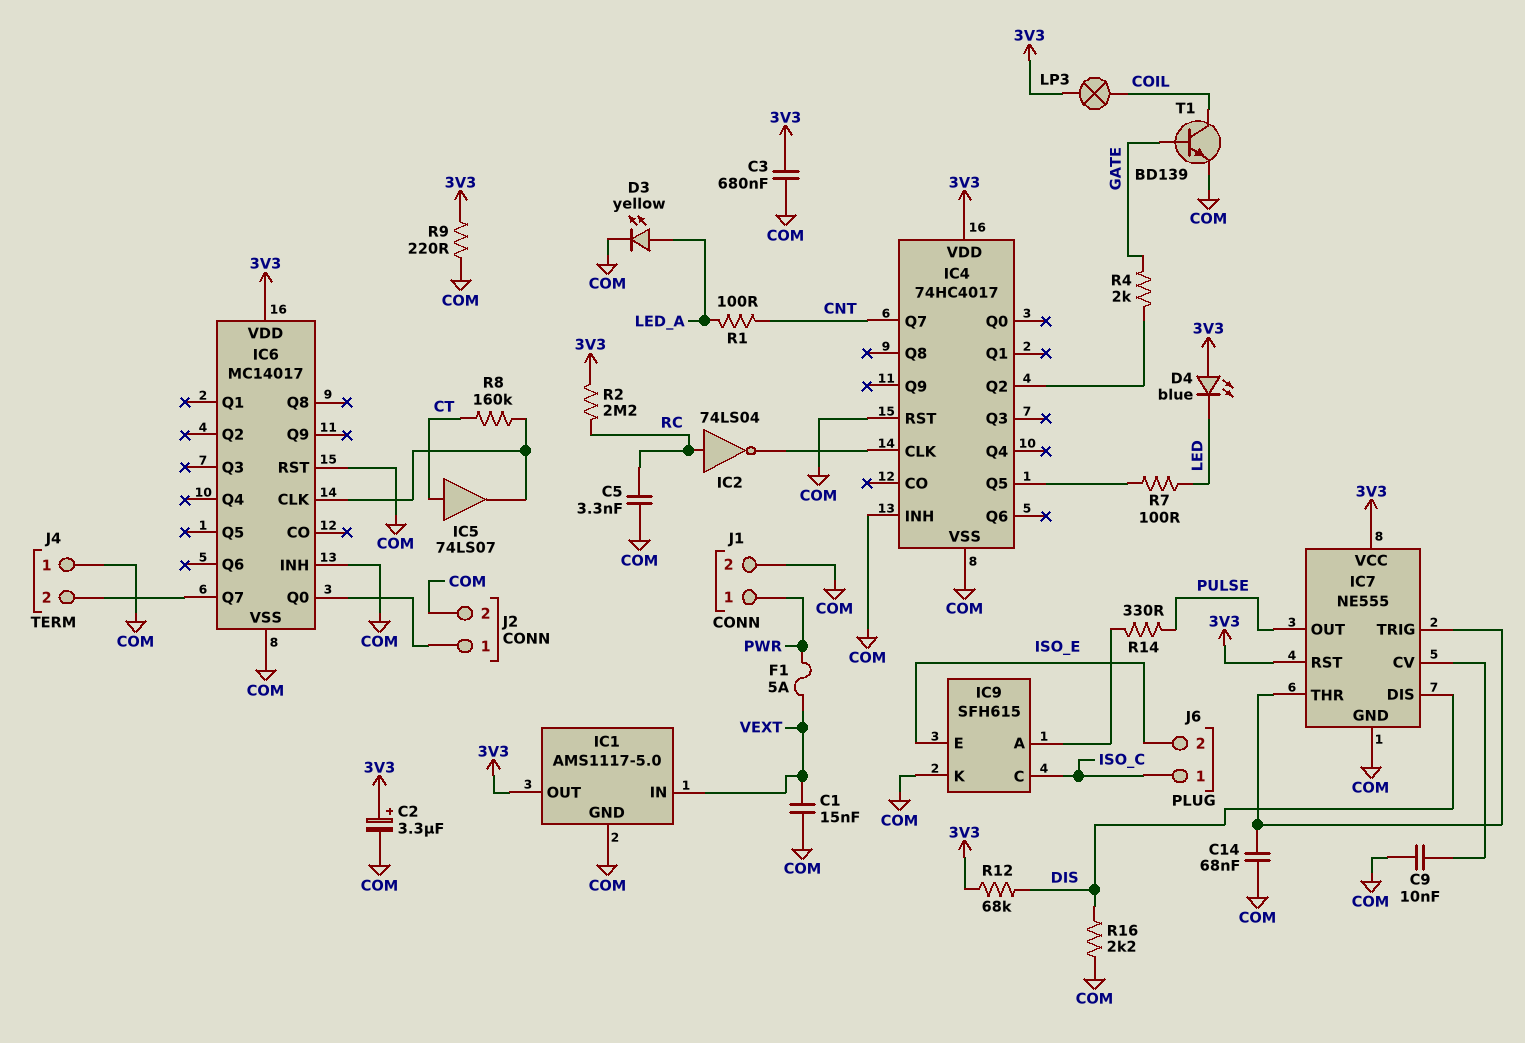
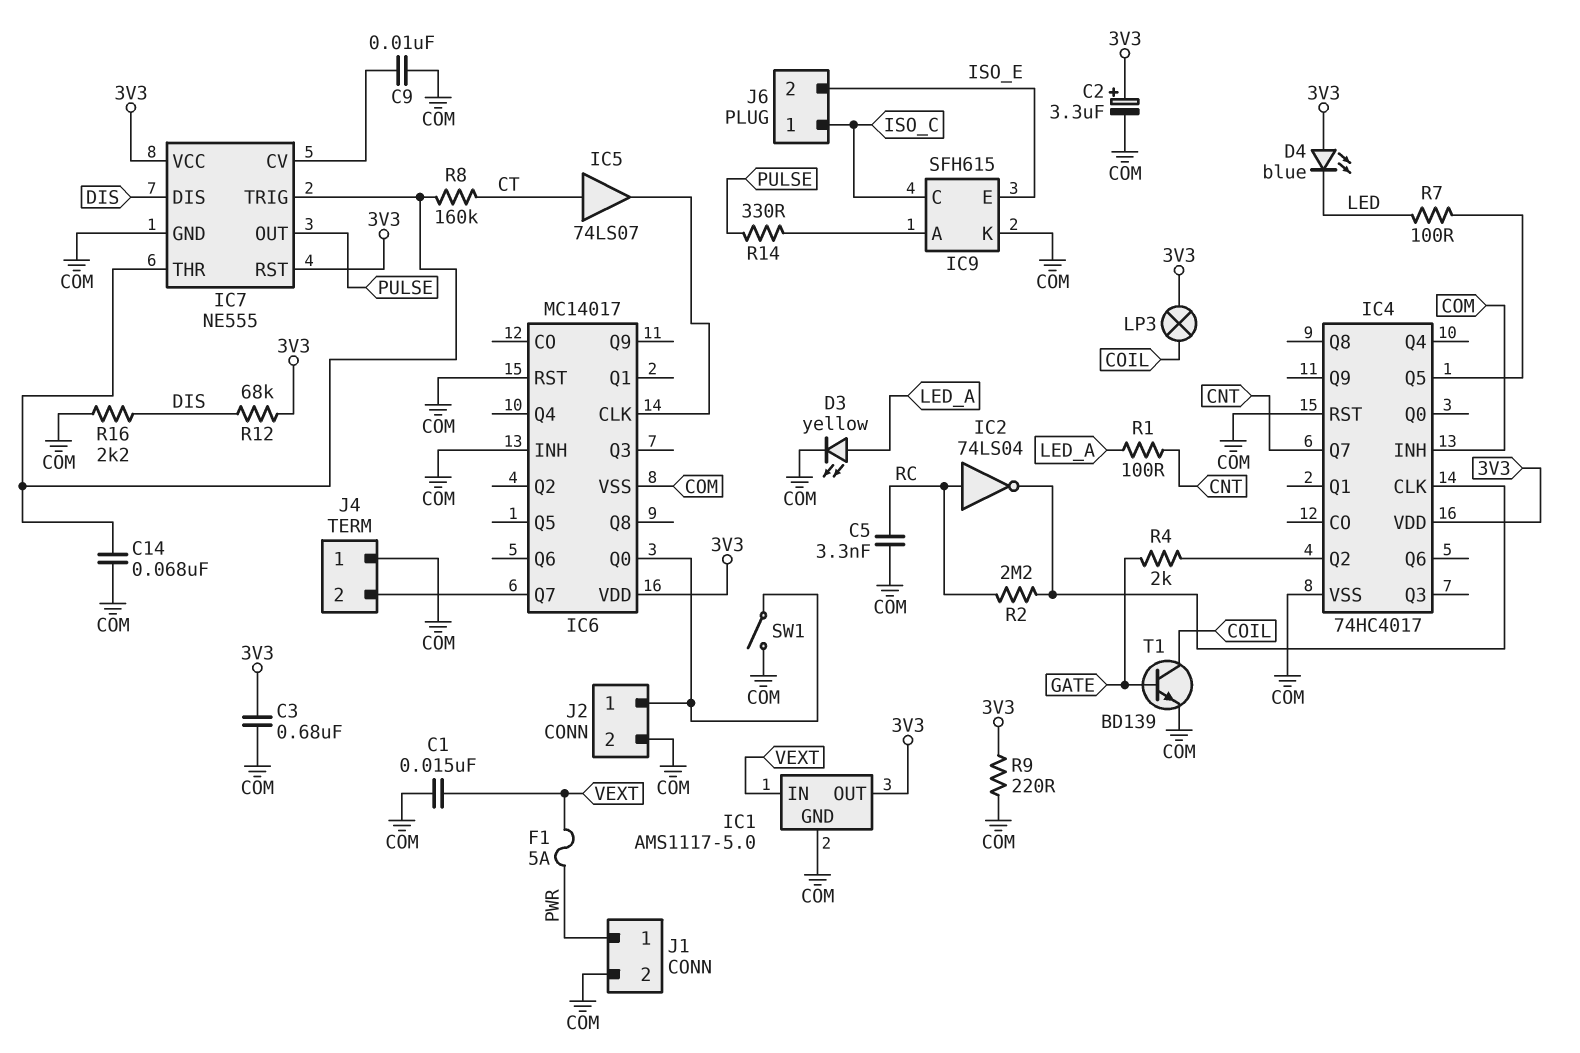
R2: 2.2M (3V3, RC) -> 2.2M (IC4/CLK, RC)
R8: 160k (CT, IC6/CLK) -> 160k (CT, IC7/THR)
SW1: none -> switch (COM, IC6/Q0)

